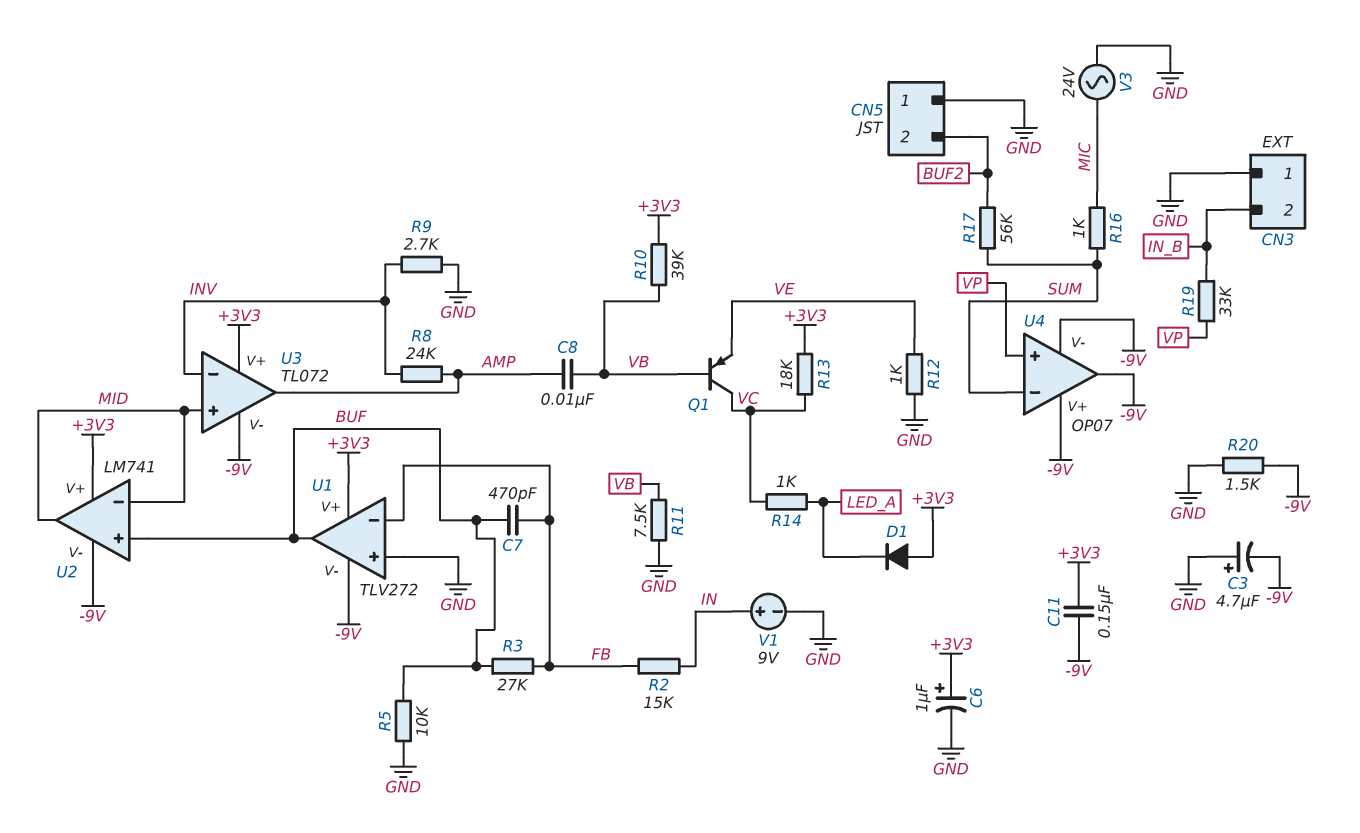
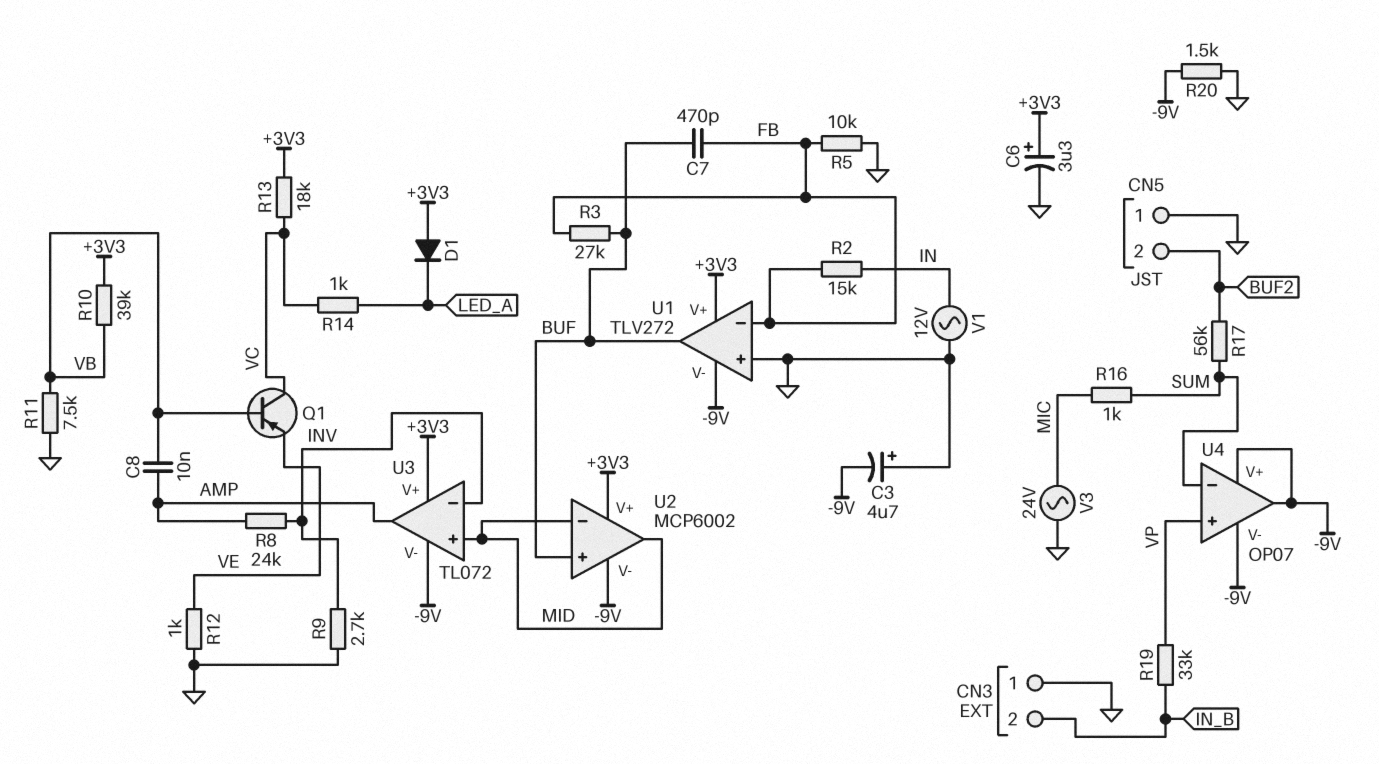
C6: 1uF (plus +3V3, minus GND) -> 3.3uF (plus +3V3, minus GND)
C11: 150nF (+3V3, -9V) -> none
R5: 10k (BUF, GND) -> 10k (FB, GND)
U2: LM741 -> MCP6002
V1: 9V (plus IN, minus GND) -> AC 12V (GND, IN)

